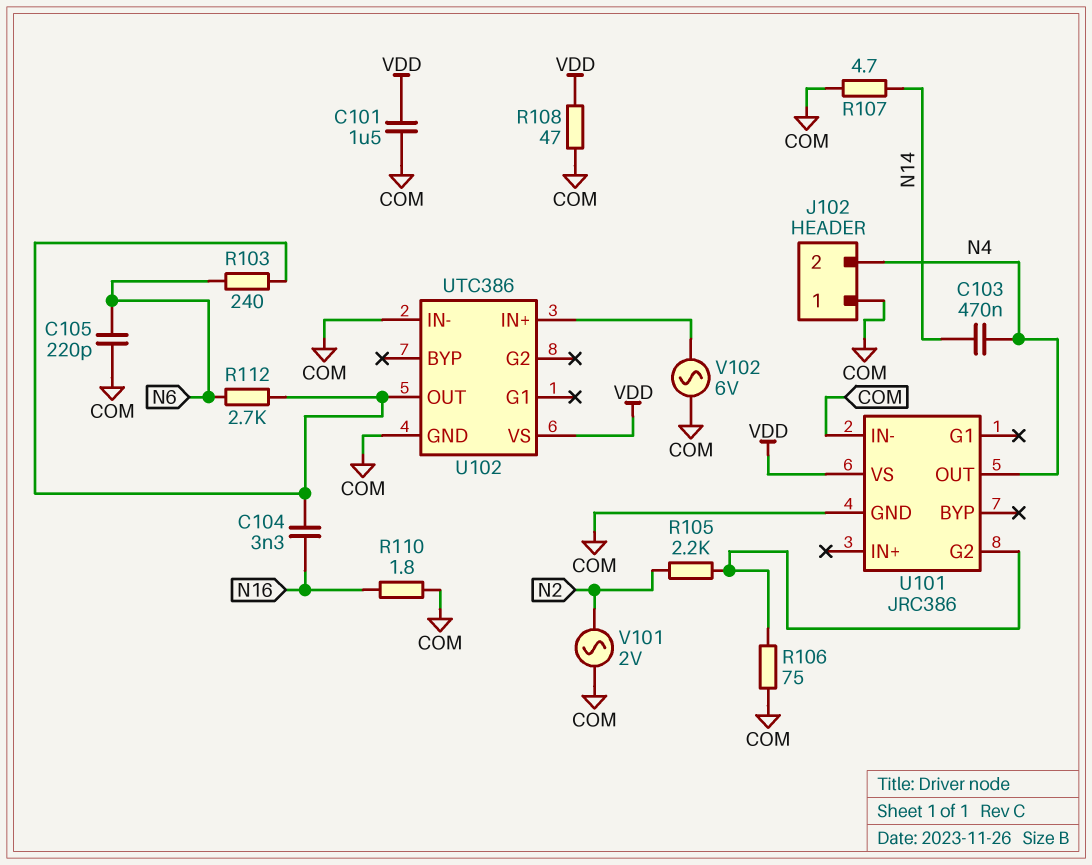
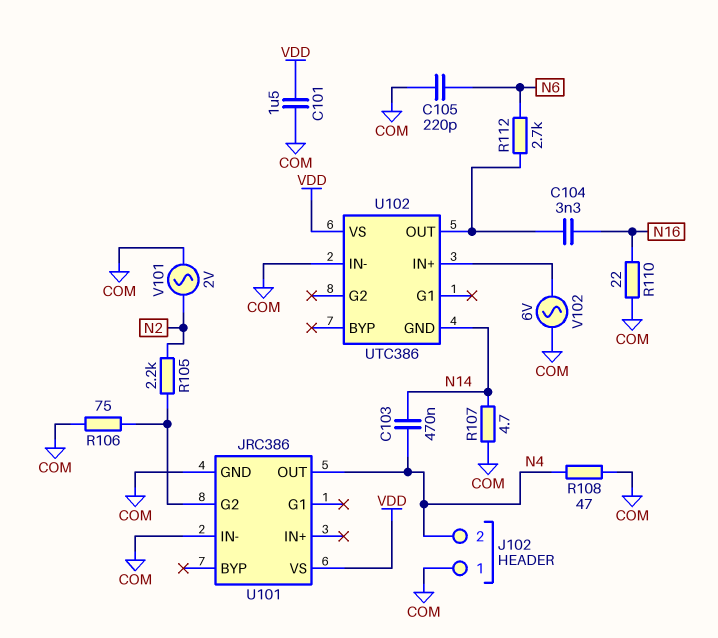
R103: 240 (N6, U102/OUT) -> none
R108: 47 (COM, VDD) -> 47 (COM, N4)
R110: 1.8 (COM, N16) -> 22 (COM, N16)
U102 pin GND: COM -> N14

